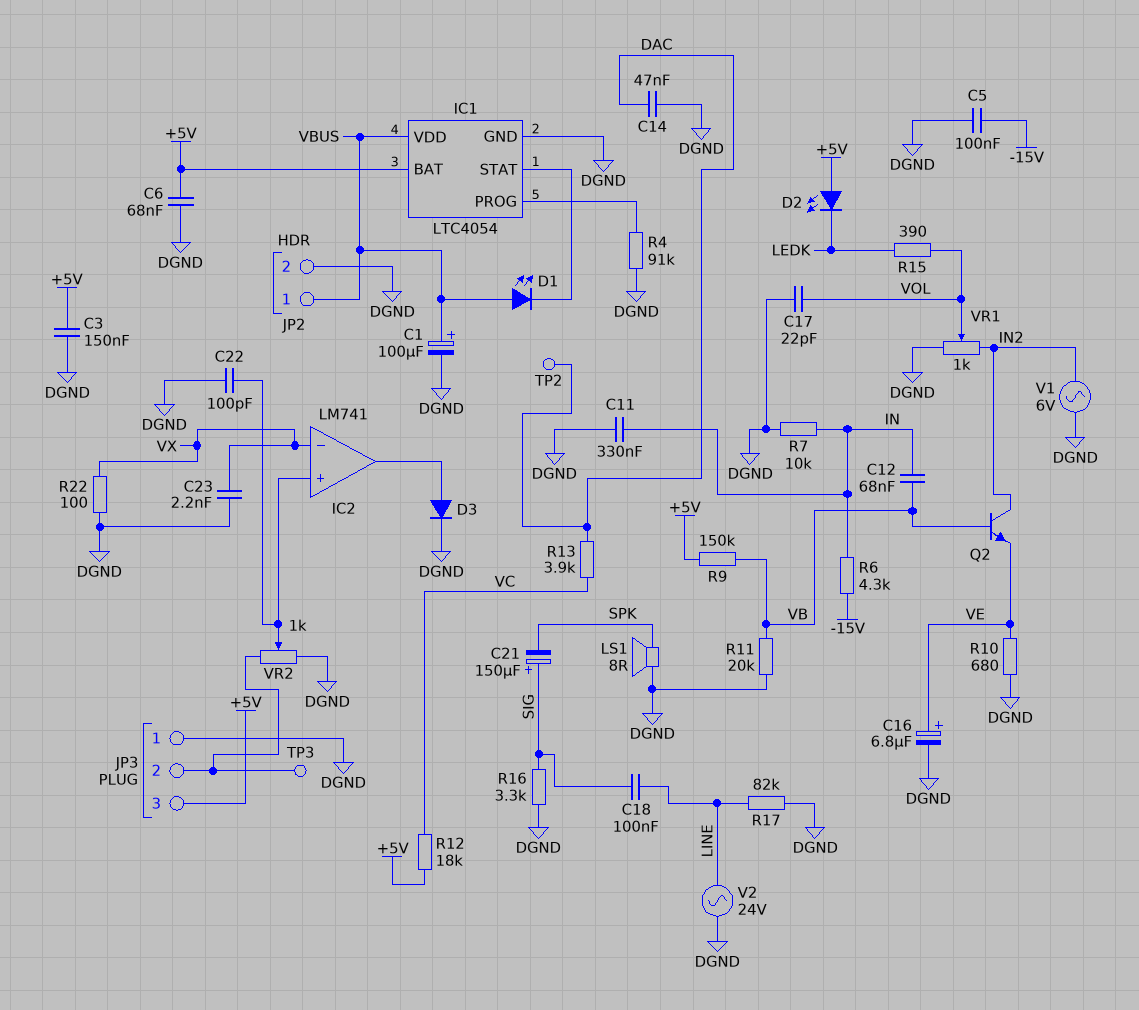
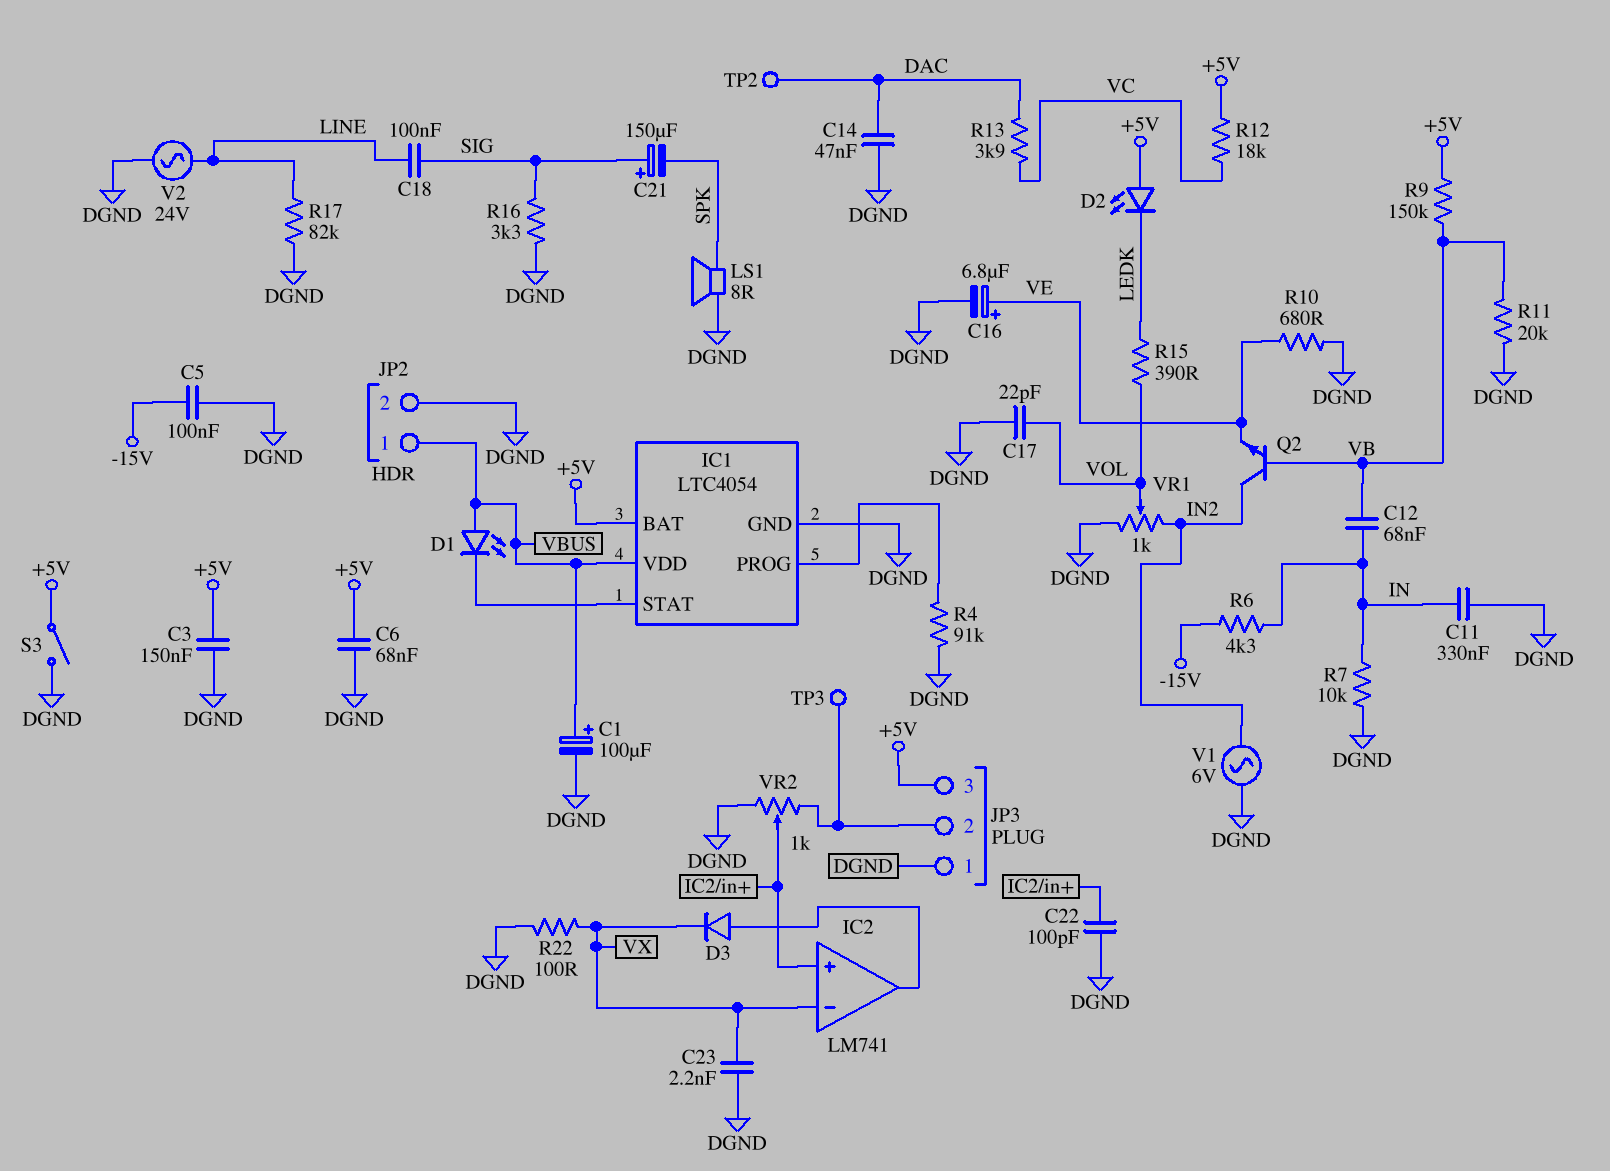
D3: diode (A IC2/out, K DGND) -> diode (A IC2/out, K VX)
S3: none -> switch (+5V, DGND)

